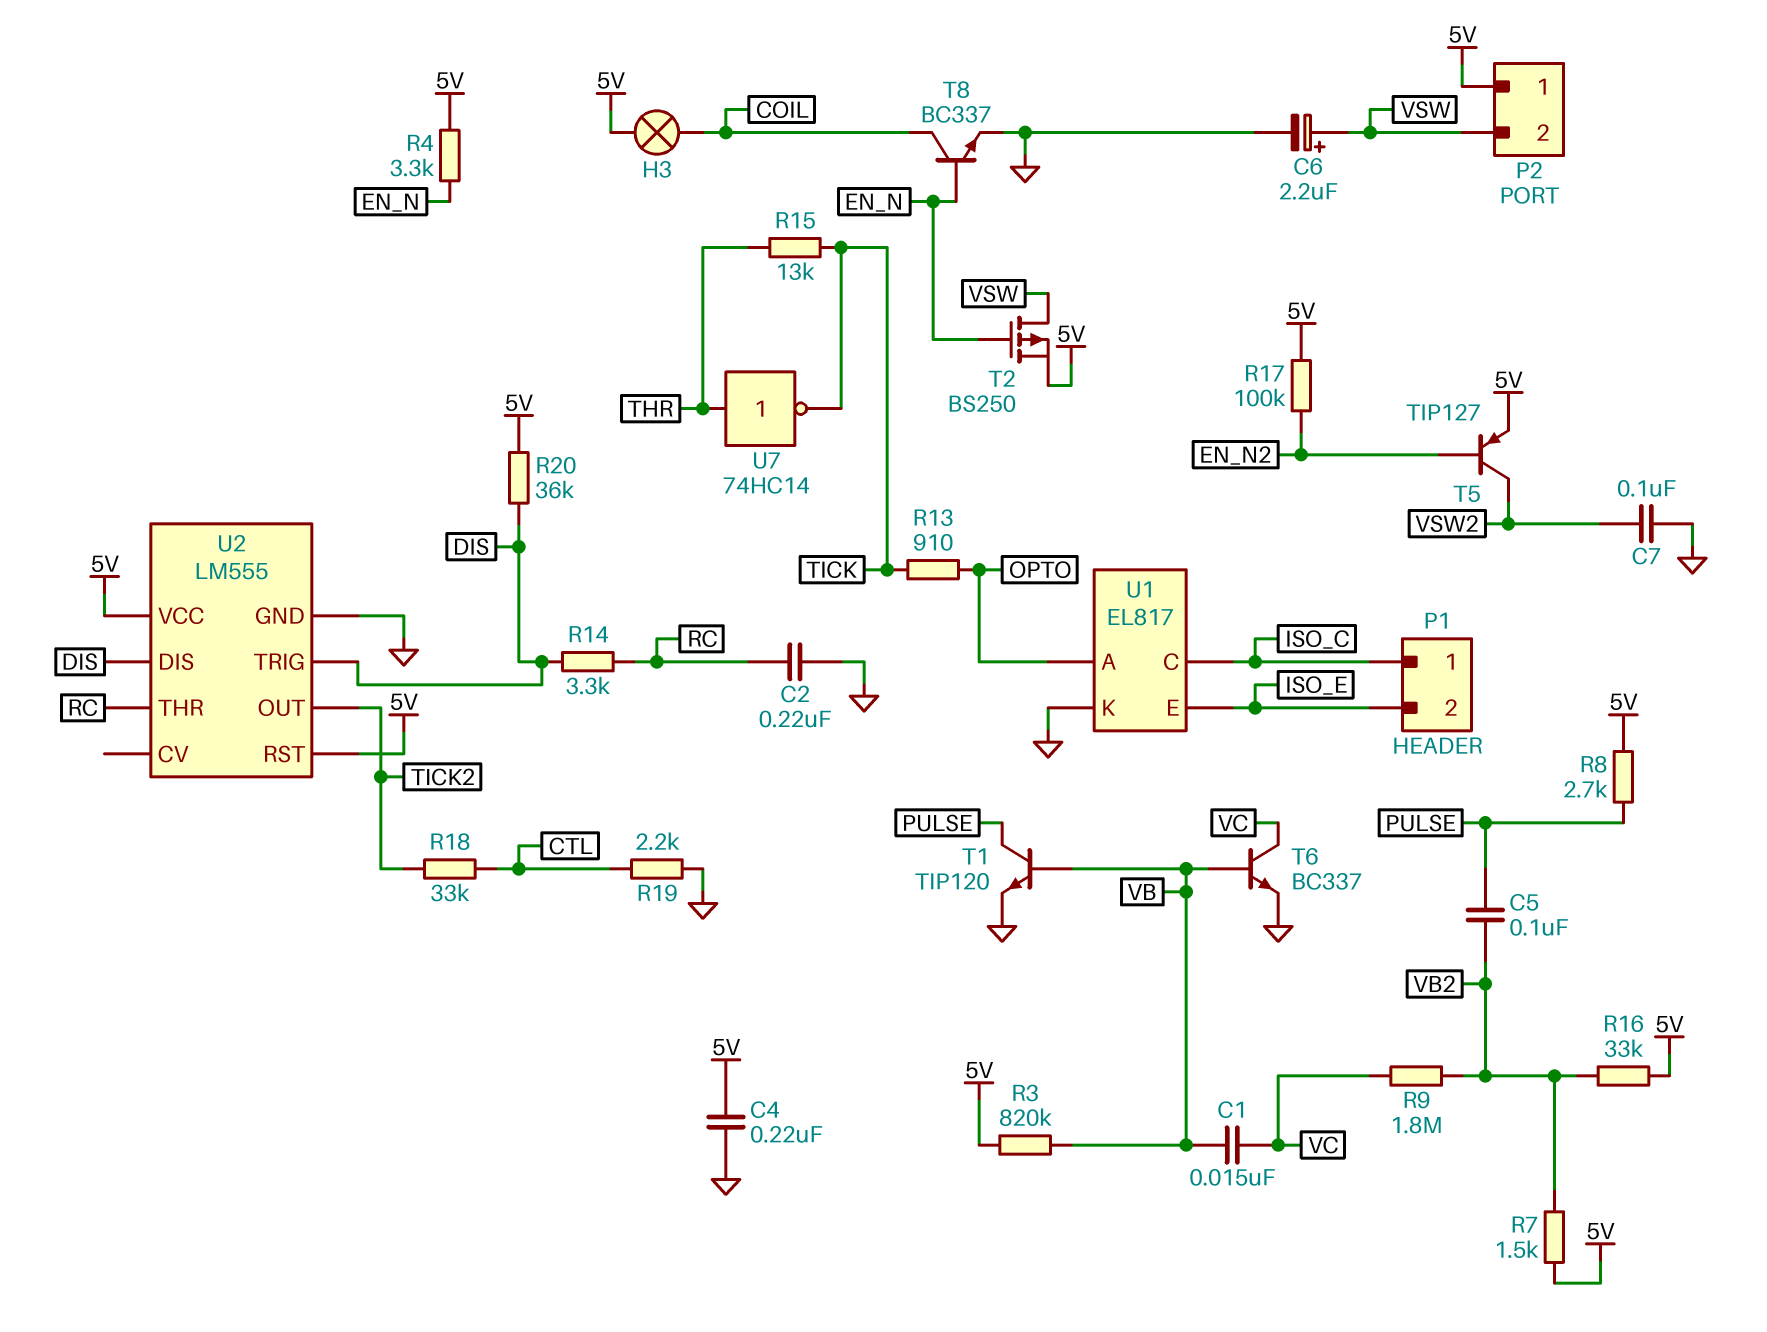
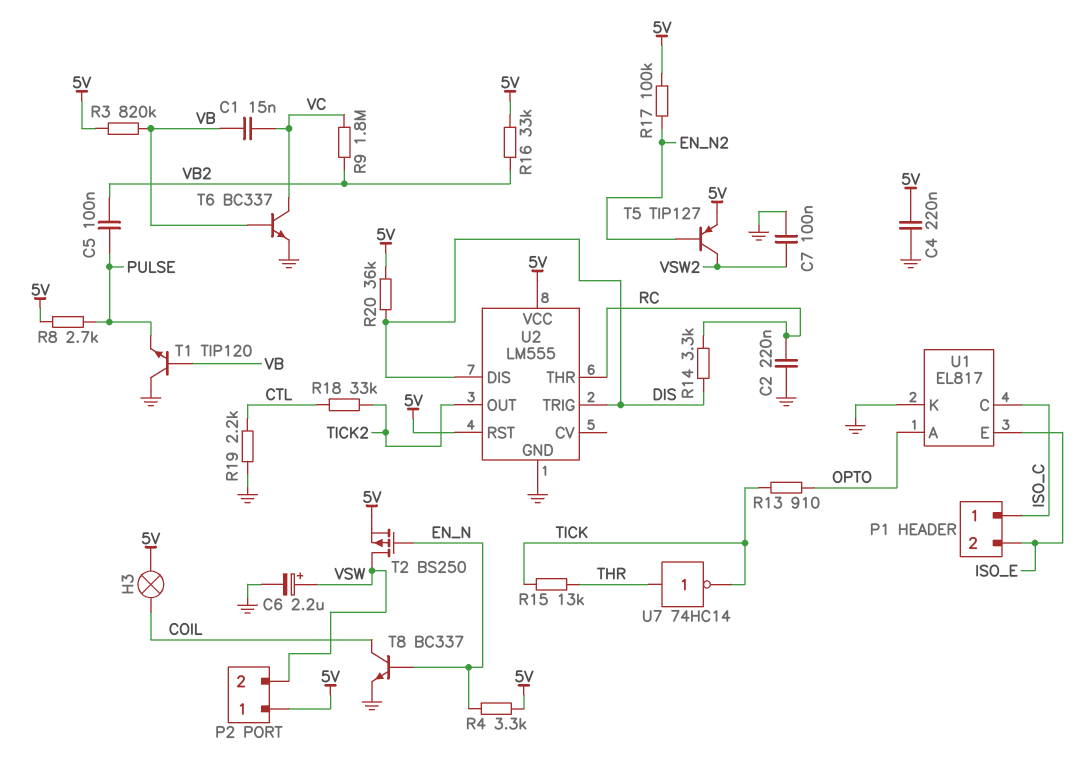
R7: 1.5k (5V, VB2) -> none
T1: NPN TIP120 (B VB, C PULSE, E GND) -> NPN TIP120 (B VB, C GND, E PULSE)

